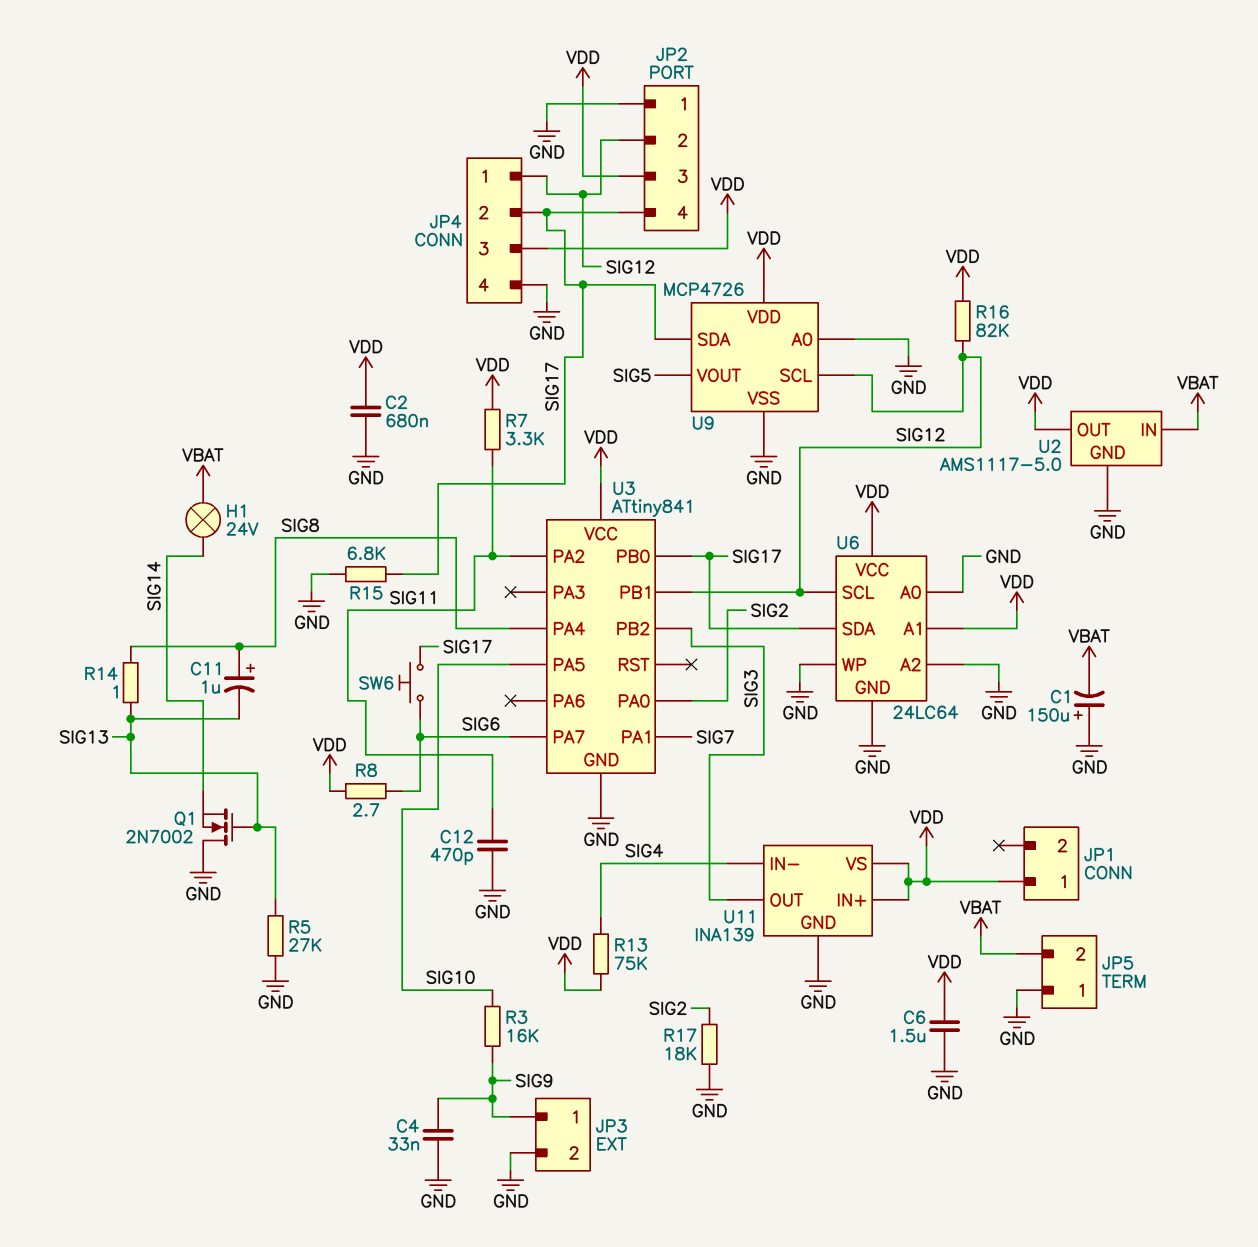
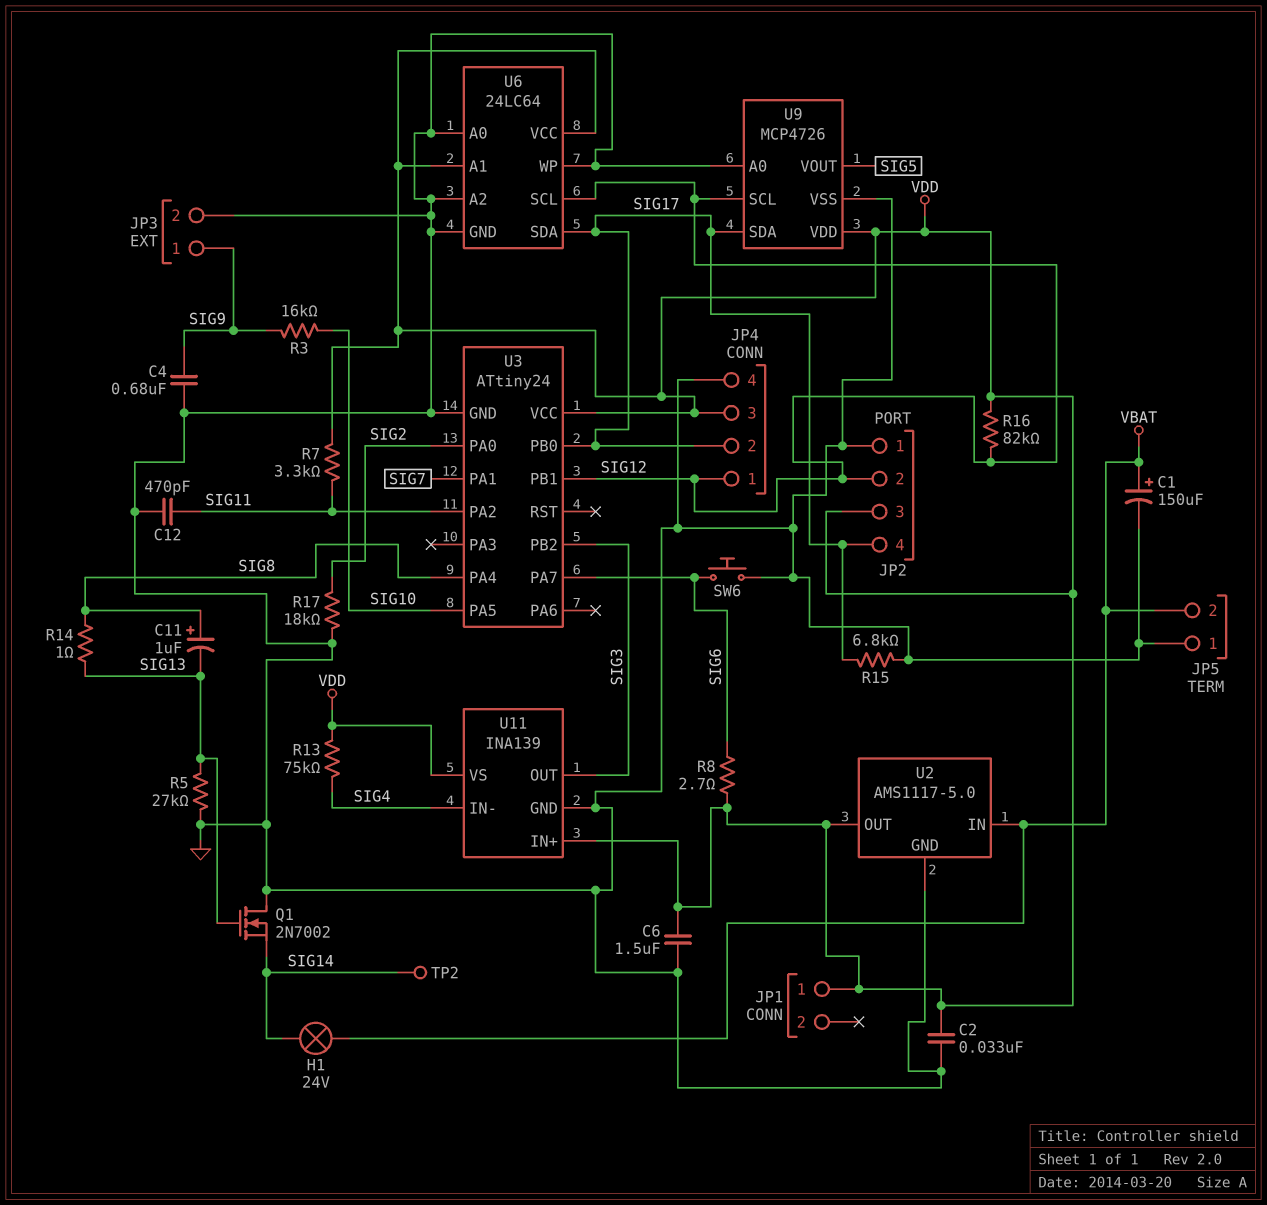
C1: 150uF (plus GND, minus VBAT) -> 150uF (plus VBAT, minus GND)
C2: 680nF (GND, VDD) -> 33nF (GND, VDD)
C4: 33nF (GND, SIG9) -> 680nF (GND, SIG9)
SW6: button (SIG6, SIG17) -> button (GND, SIG6)
TP2: none -> test point (SIG14)
U3: ATtiny841 -> ATtiny24

